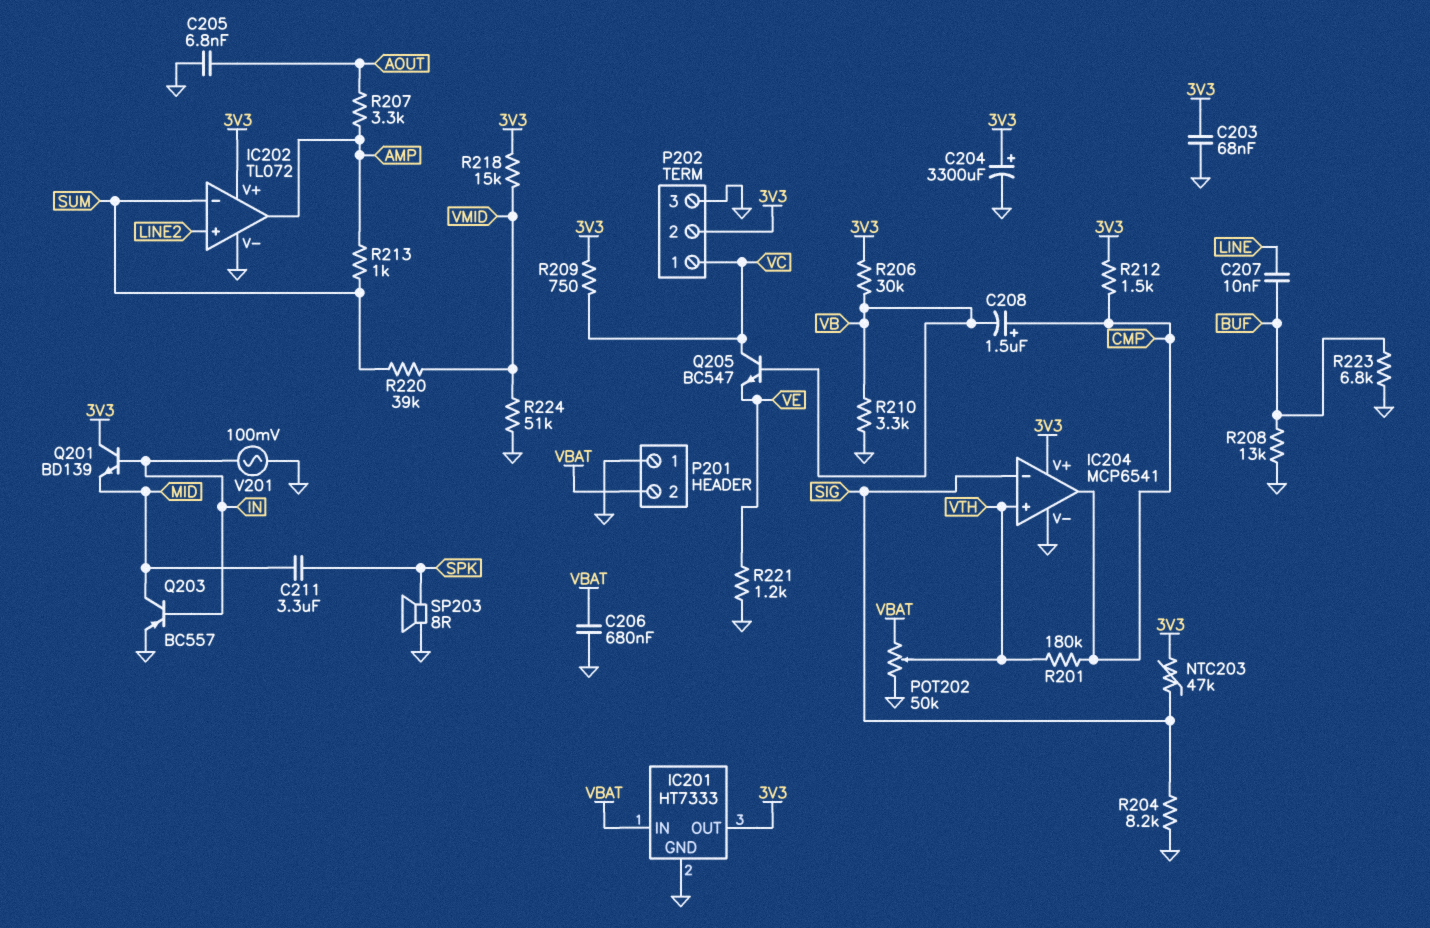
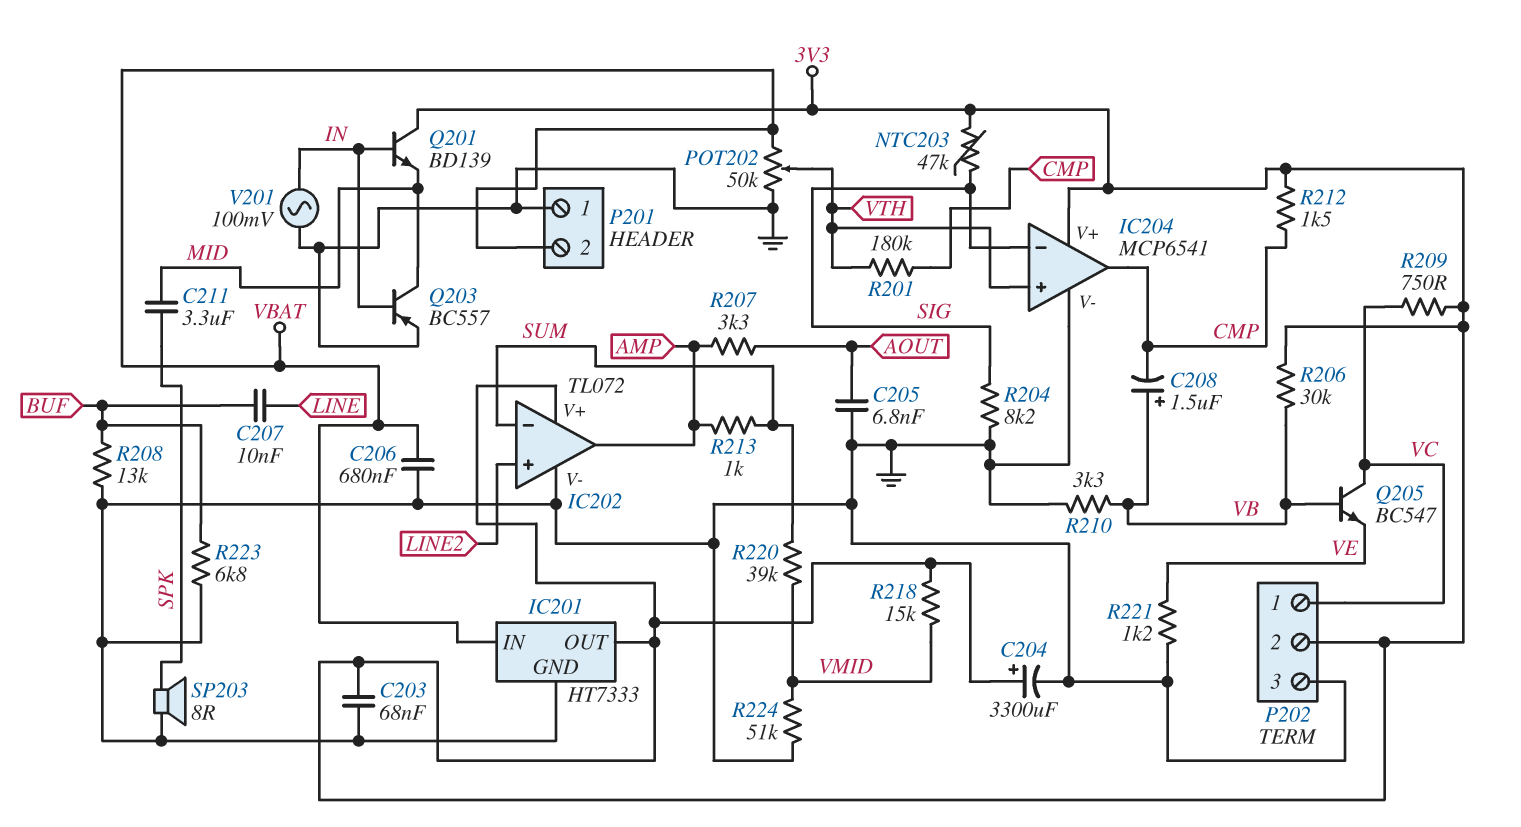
C208: 1.5uF (plus CMP, minus VB) -> 1.5uF (plus VB, minus CMP)

